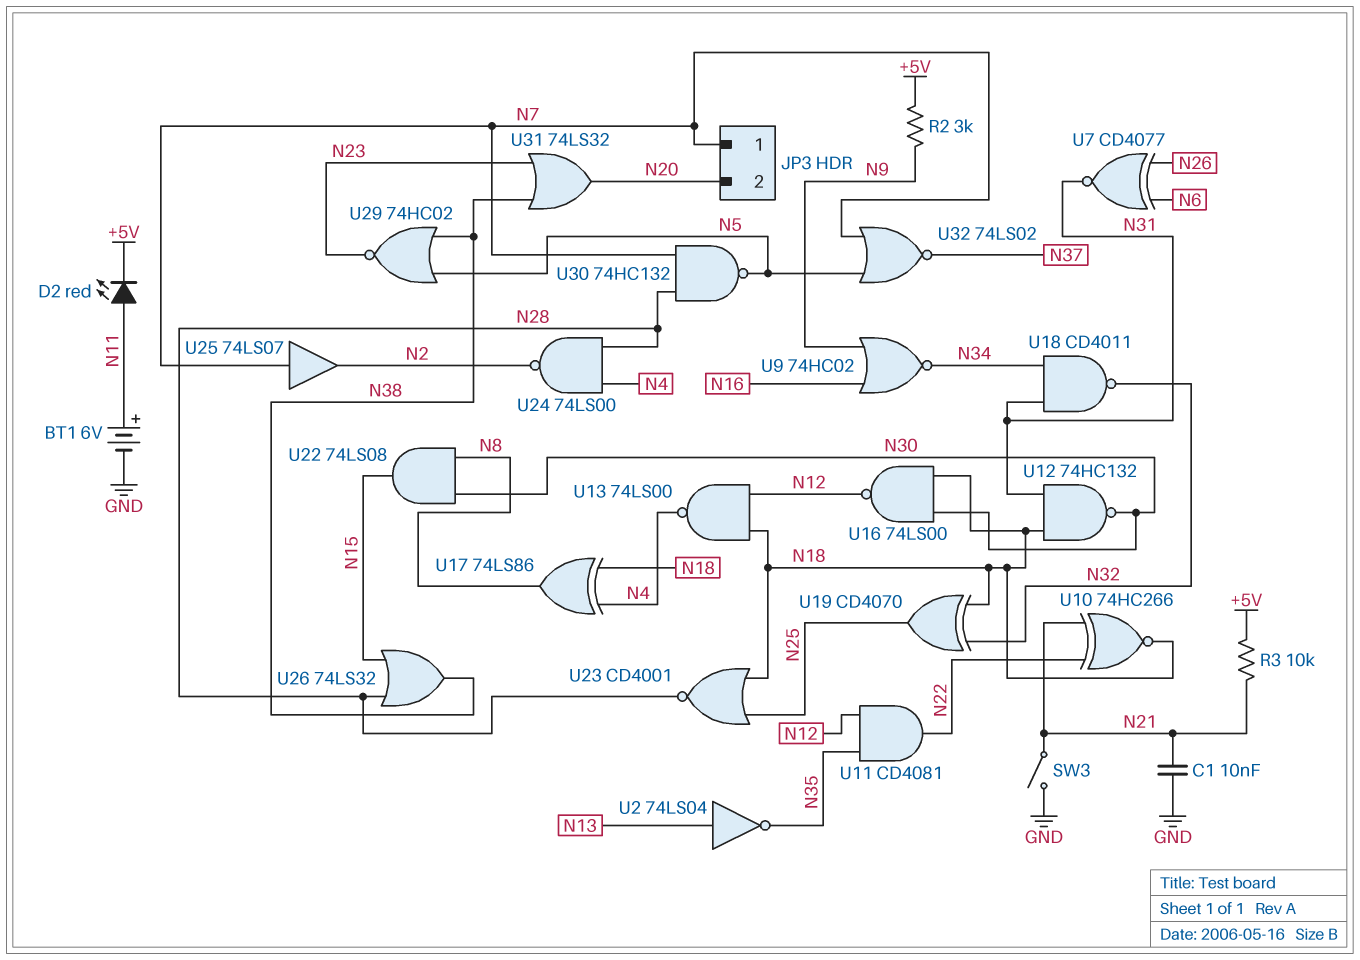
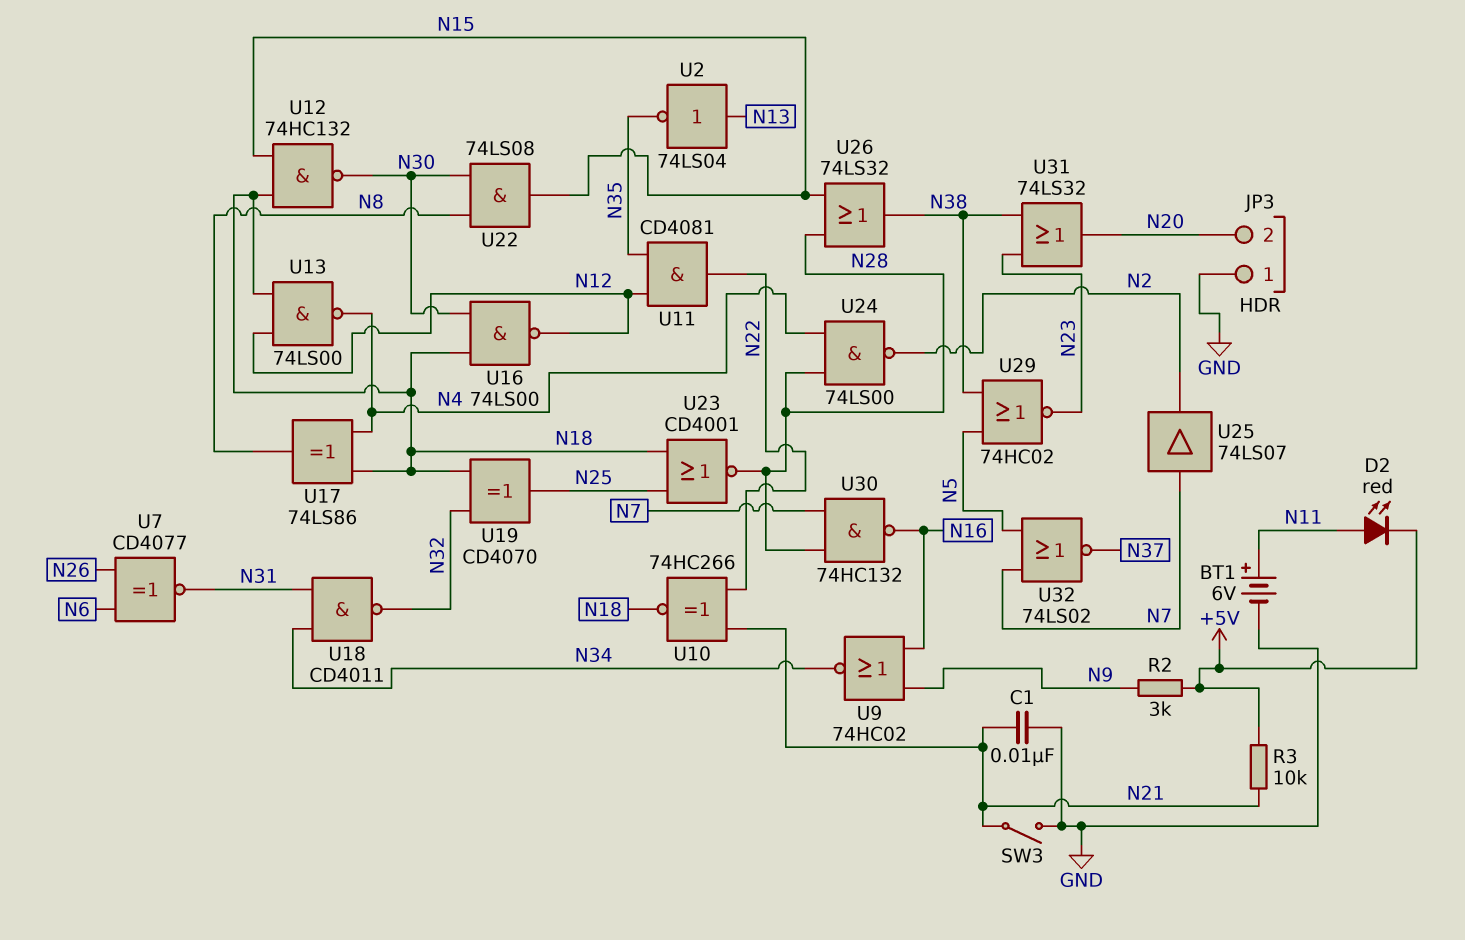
JP3 pin 1: N7 -> GND
U12: NAND 74HC132 (in N18, in N31, out N30) -> NAND 74HC132 (in N15, in N18, out N30)
U30: NAND 74HC132 (in N7, in N28, out N5) -> NAND 74HC132 (in N7, in N28, out N16)

